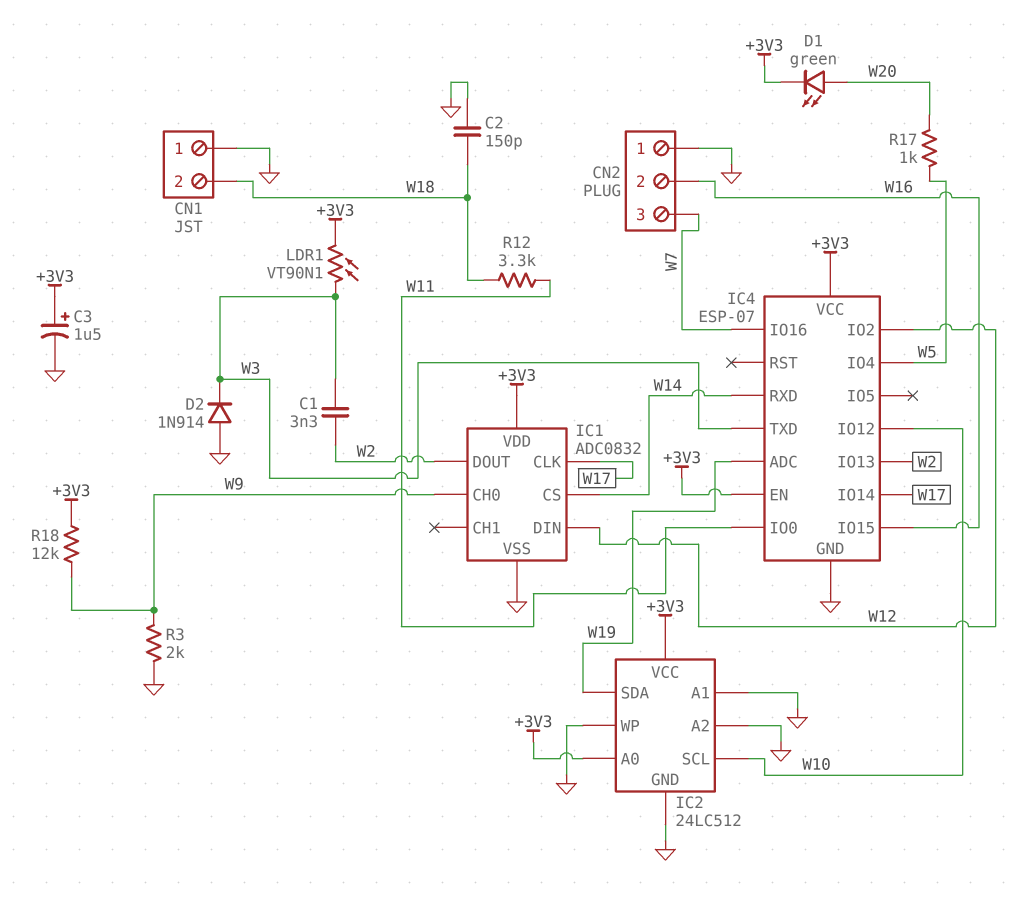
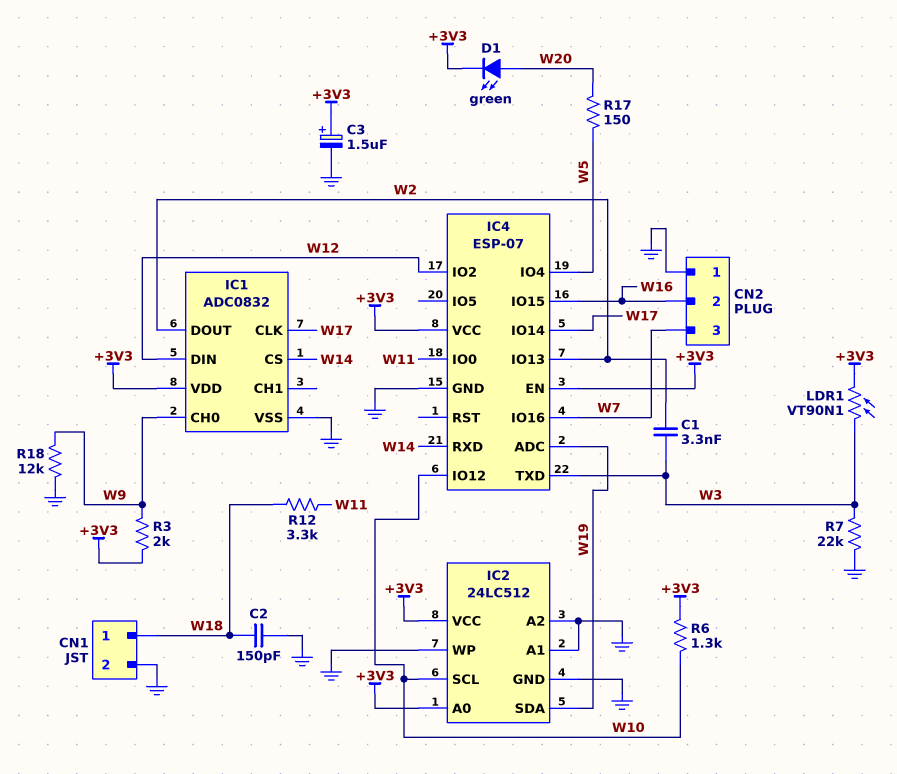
CN1 pin 1: GND -> W18
CN1 pin 2: W18 -> GND
D2: diode 1N914 (A GND, K W3) -> none
R3: 2k (GND, W9) -> 2k (+3V3, W9)
R6: none -> 1.3k (+3V3, W10)
R7: none -> 22k (GND, W3)
R17: 1k (W5, W20) -> 150 (W5, W20)
R18: 12k (+3V3, W9) -> 12k (GND, W9)

